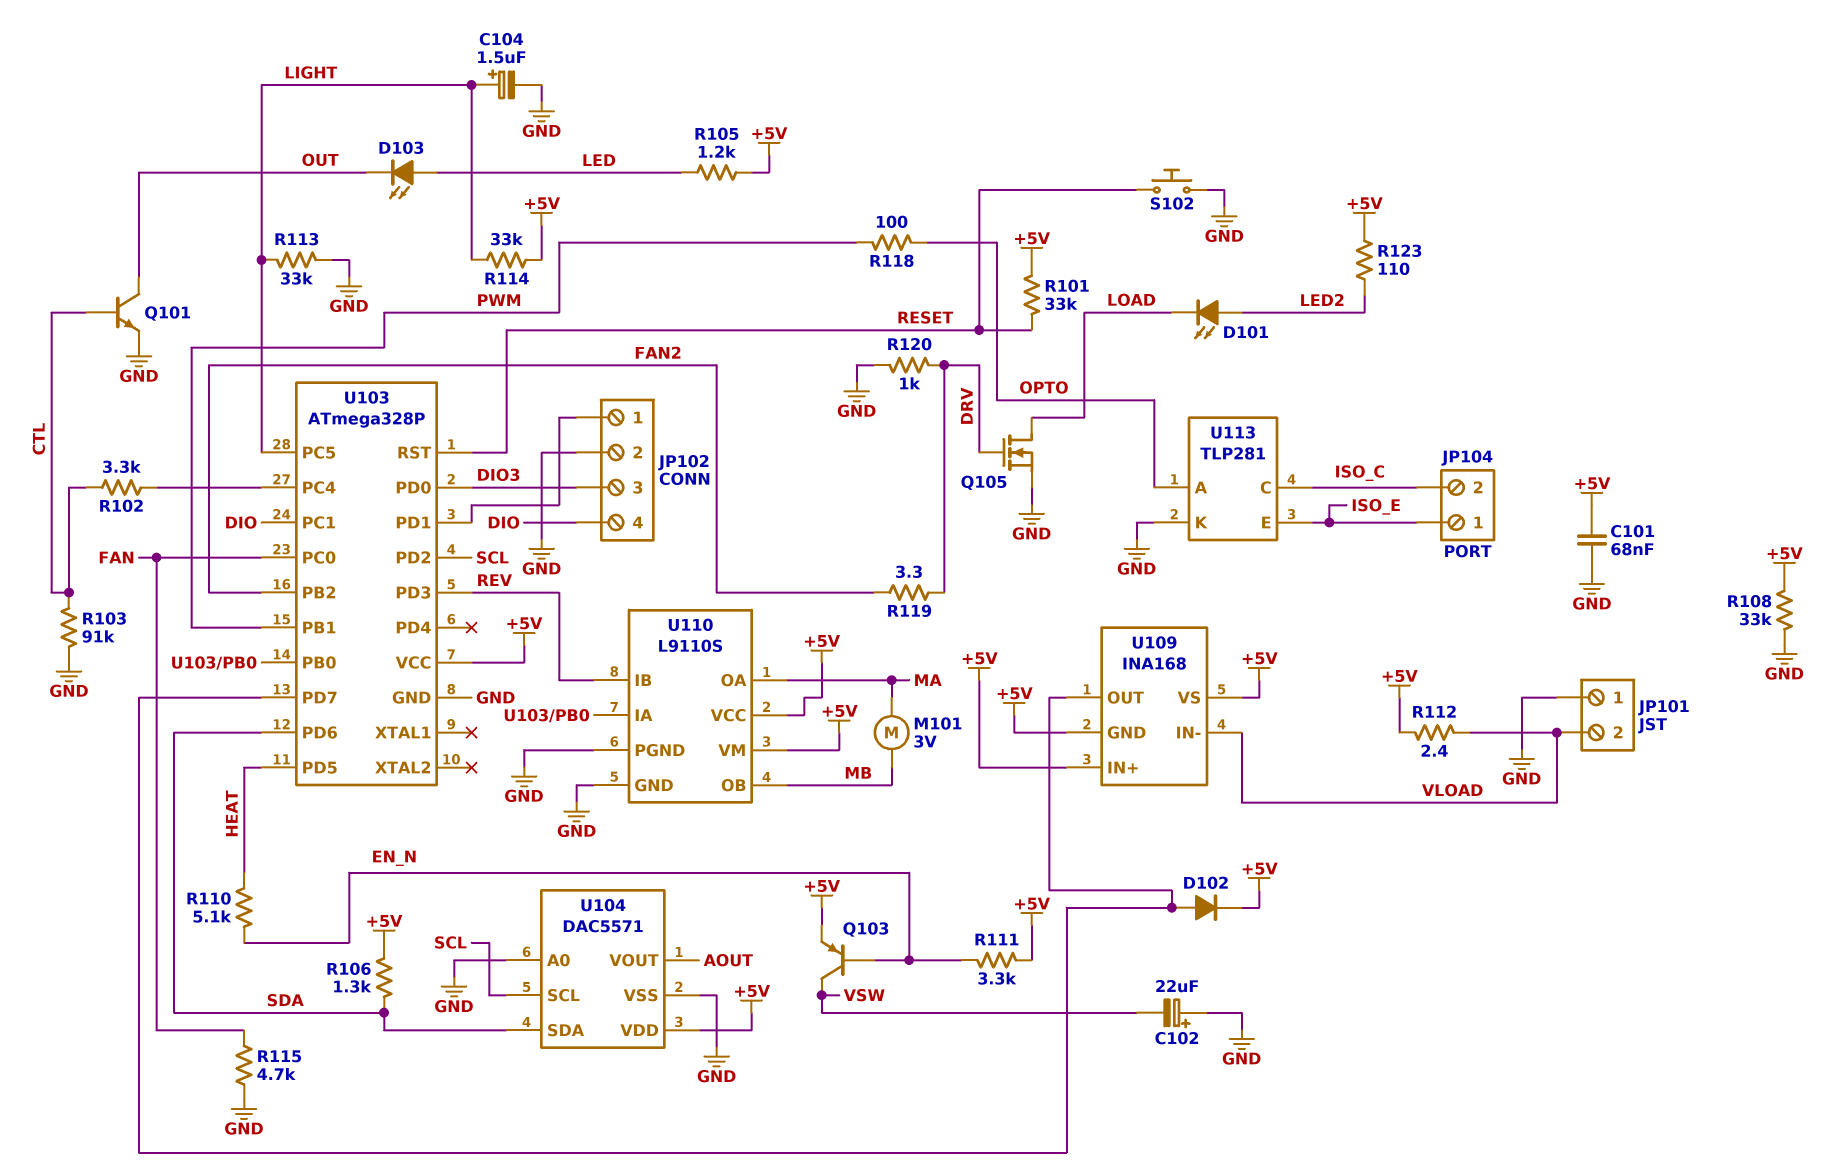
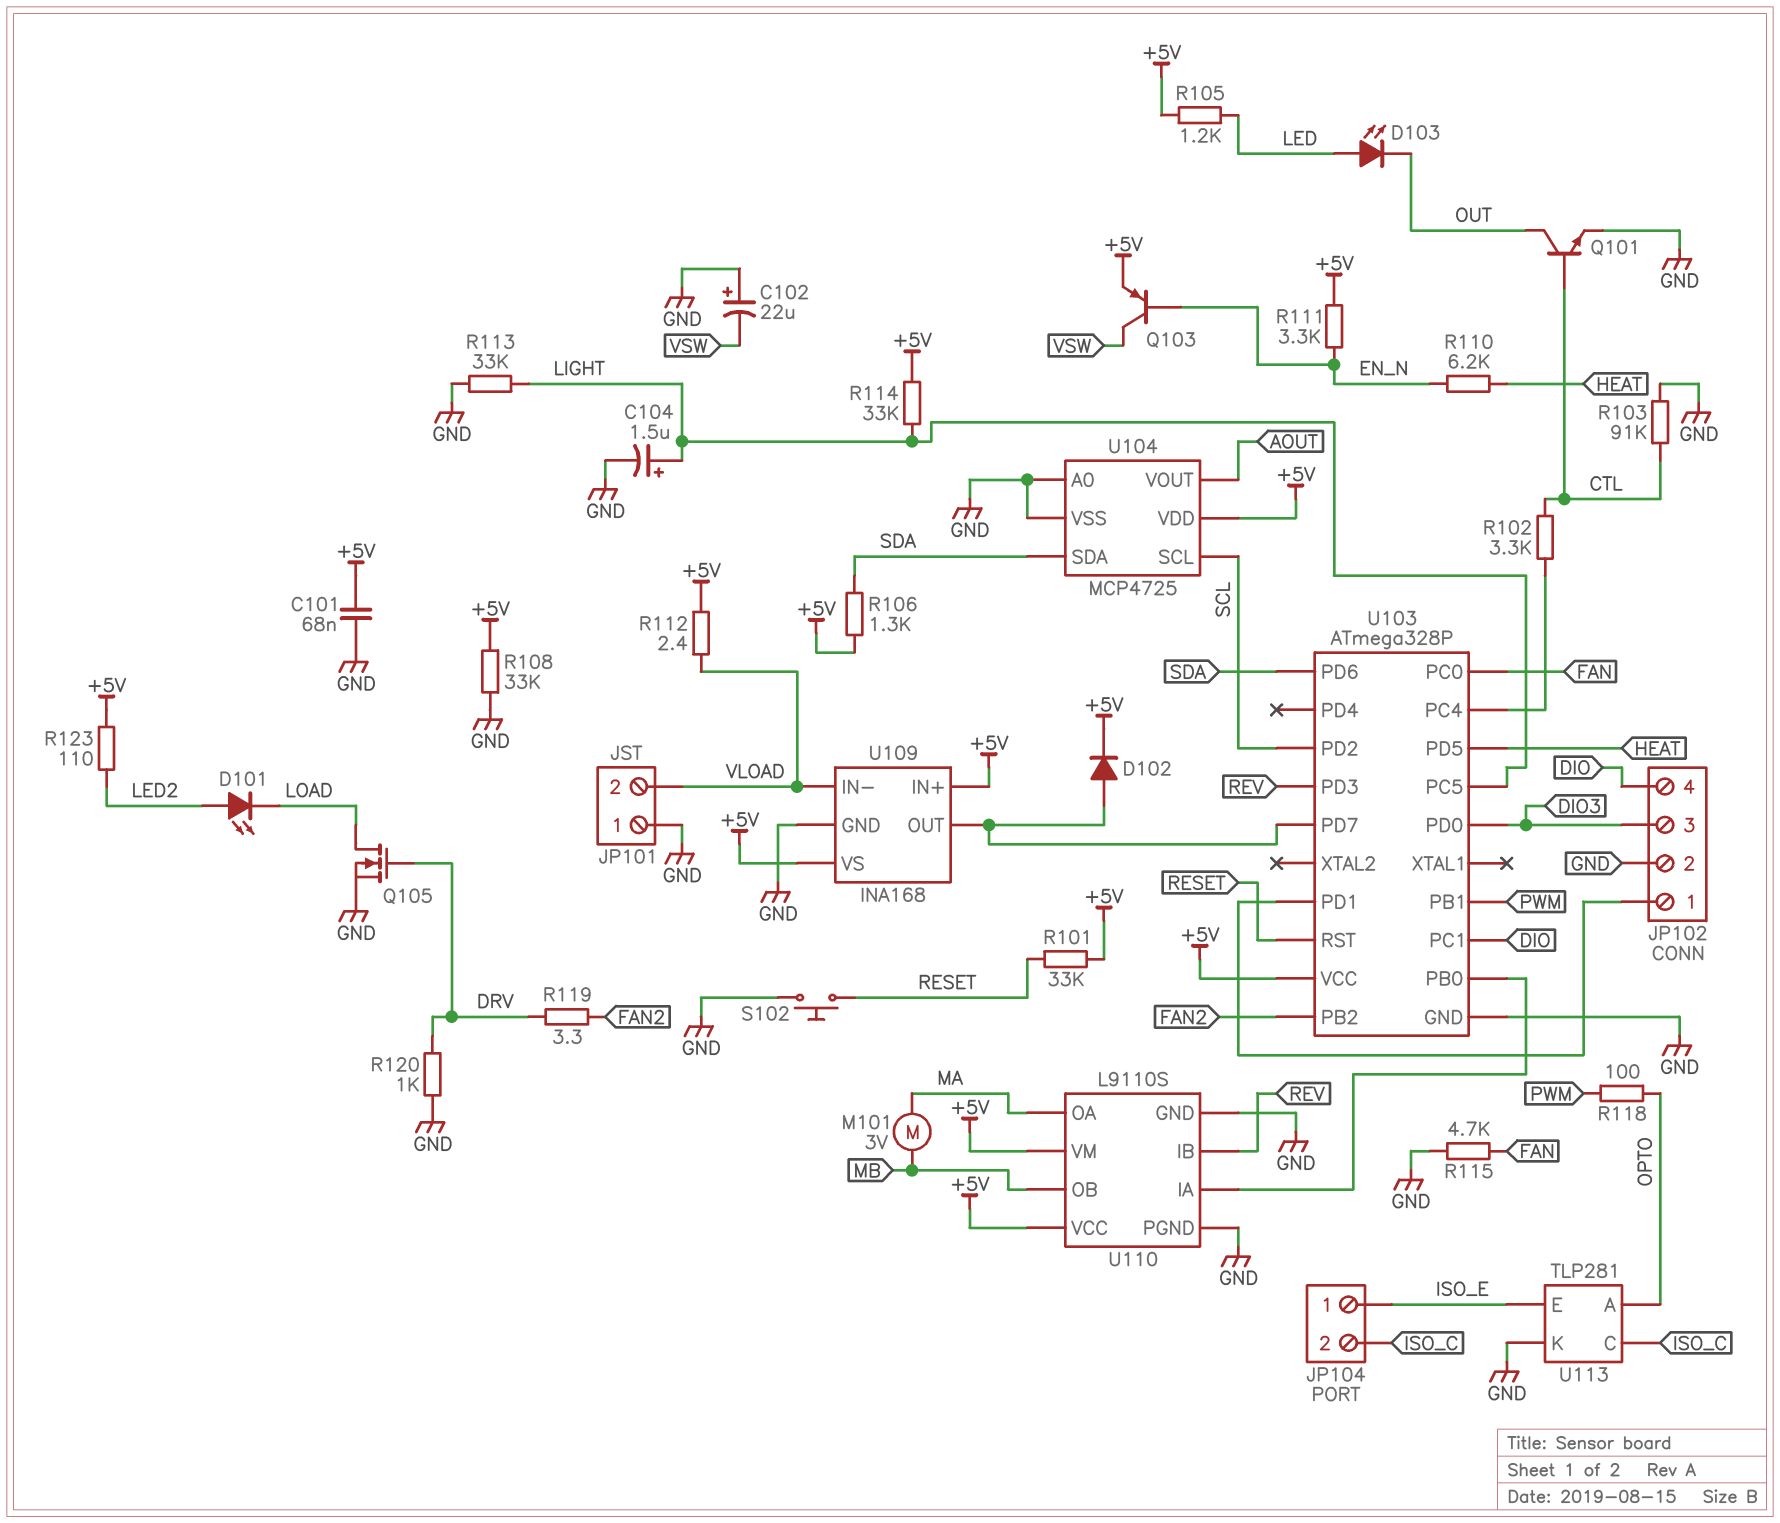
R110: 5.1k (EN_N, HEAT) -> 6.2k (EN_N, HEAT)
U104: DAC5571 -> MCP4725
U109 pin GND: +5V -> GND

